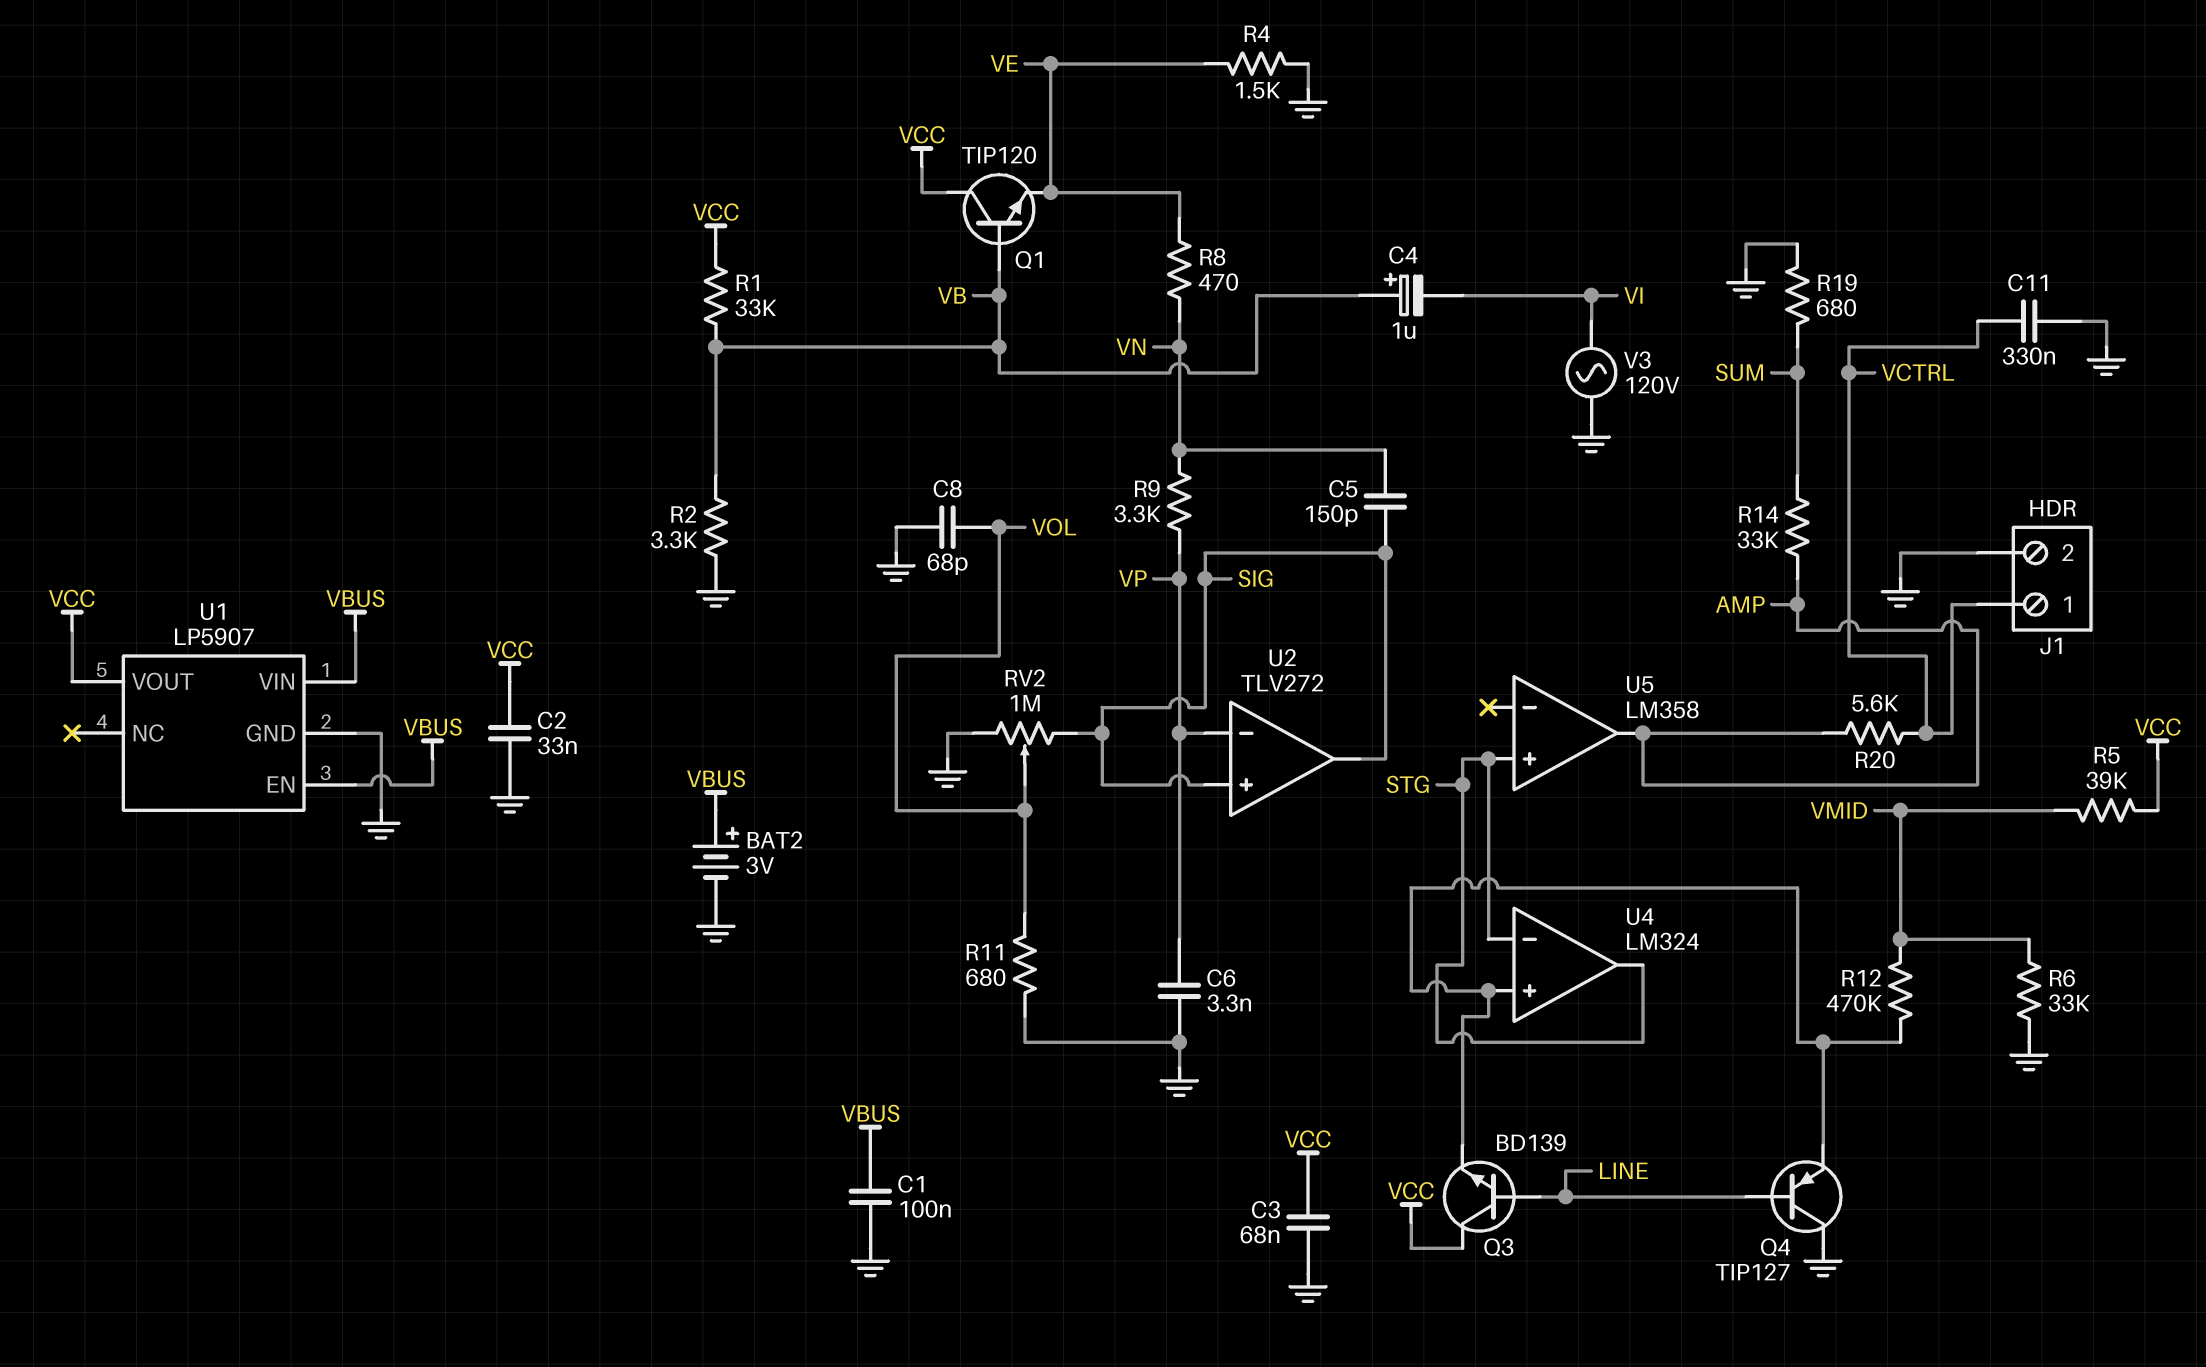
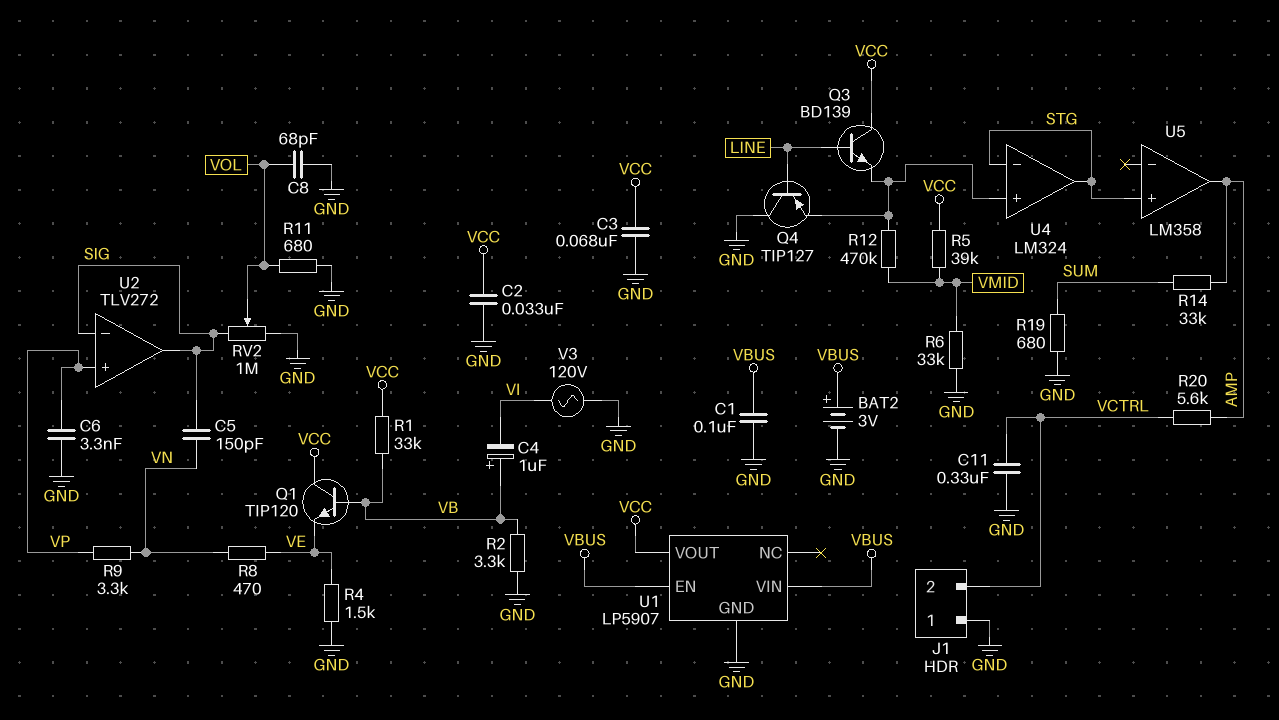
J1 pin 1: VCTRL -> GND
J1 pin 2: GND -> VCTRL
U2 pin in+: SIG -> VP
U2 pin in-: VP -> SIG

